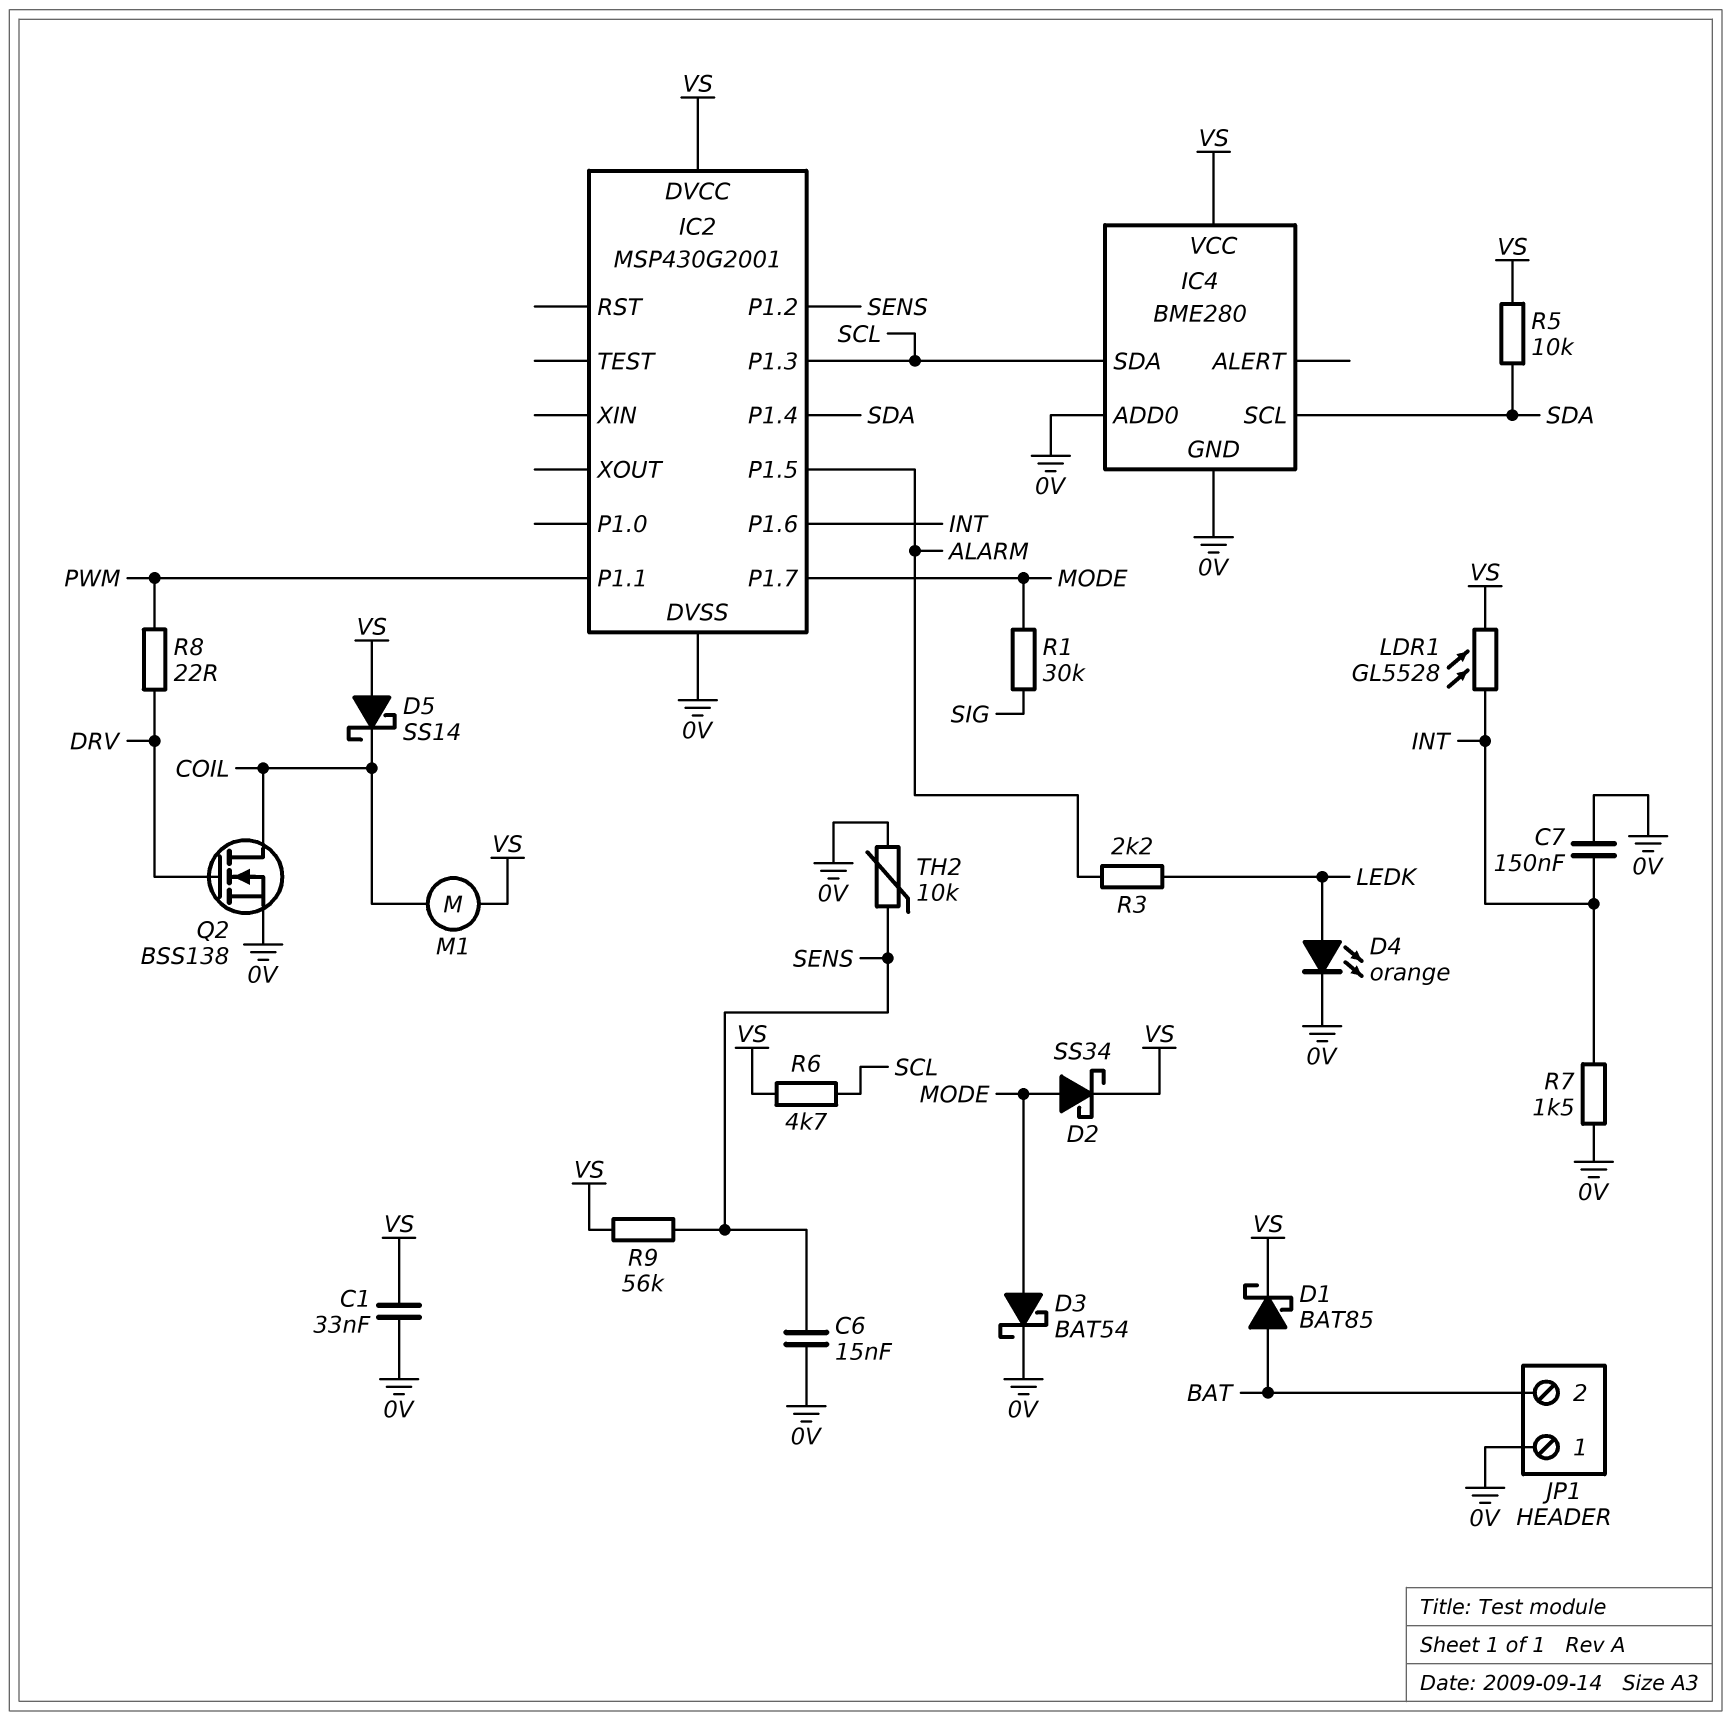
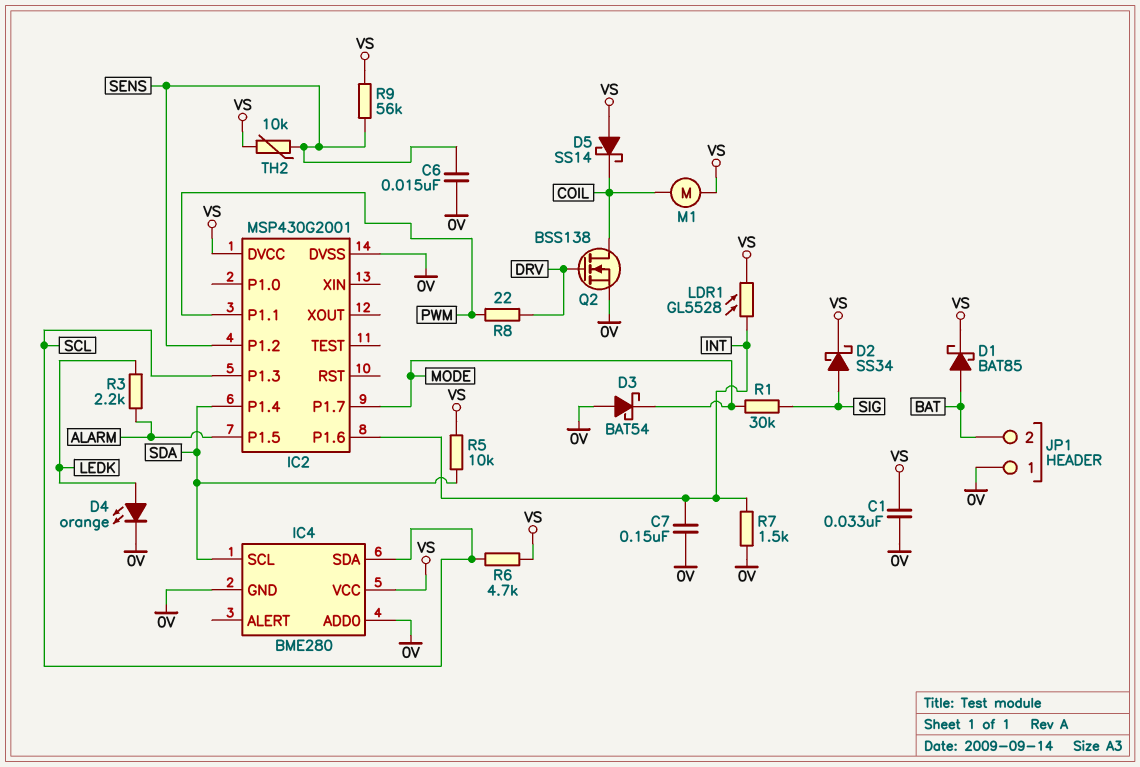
D2: schottky SS34 (A MODE, K VS) -> schottky SS34 (A SIG, K VS)
D3: schottky BAT54 (A MODE, K 0V) -> schottky BAT54 (A 0V, K MODE)
TH2: 10k (0V, SENS) -> 10k (SENS, VS)

